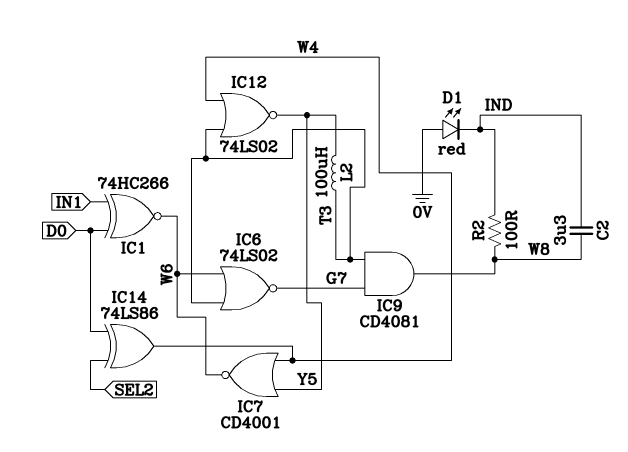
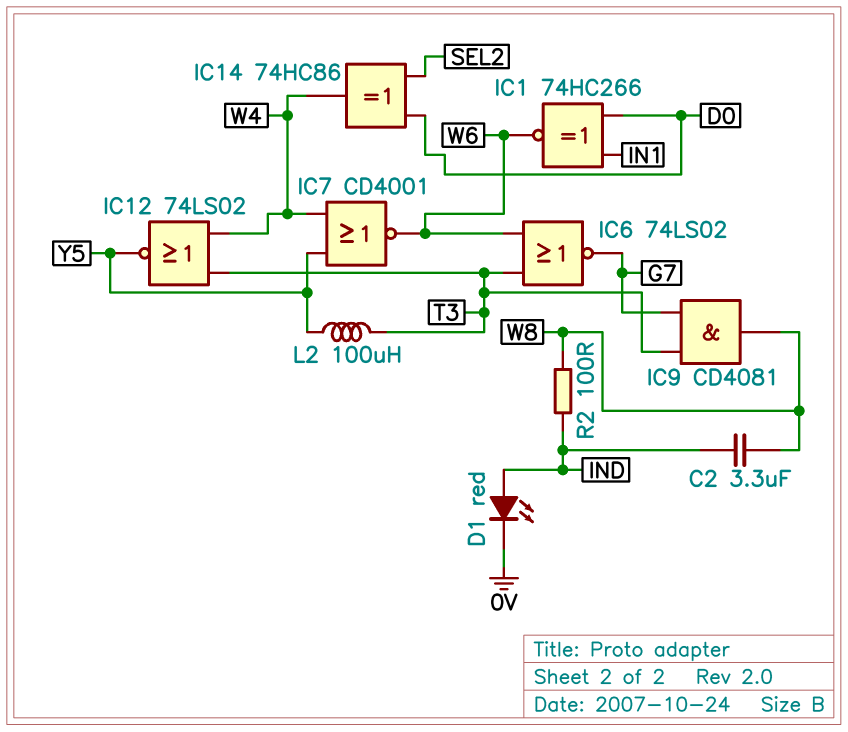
D1: LED red (A 0V, K IND) -> LED red (A IND, K 0V)
IC14: XOR 74LS86 (in D0, in SEL2, out W4) -> XOR 74HC86 (in D0, in SEL2, out W4)

